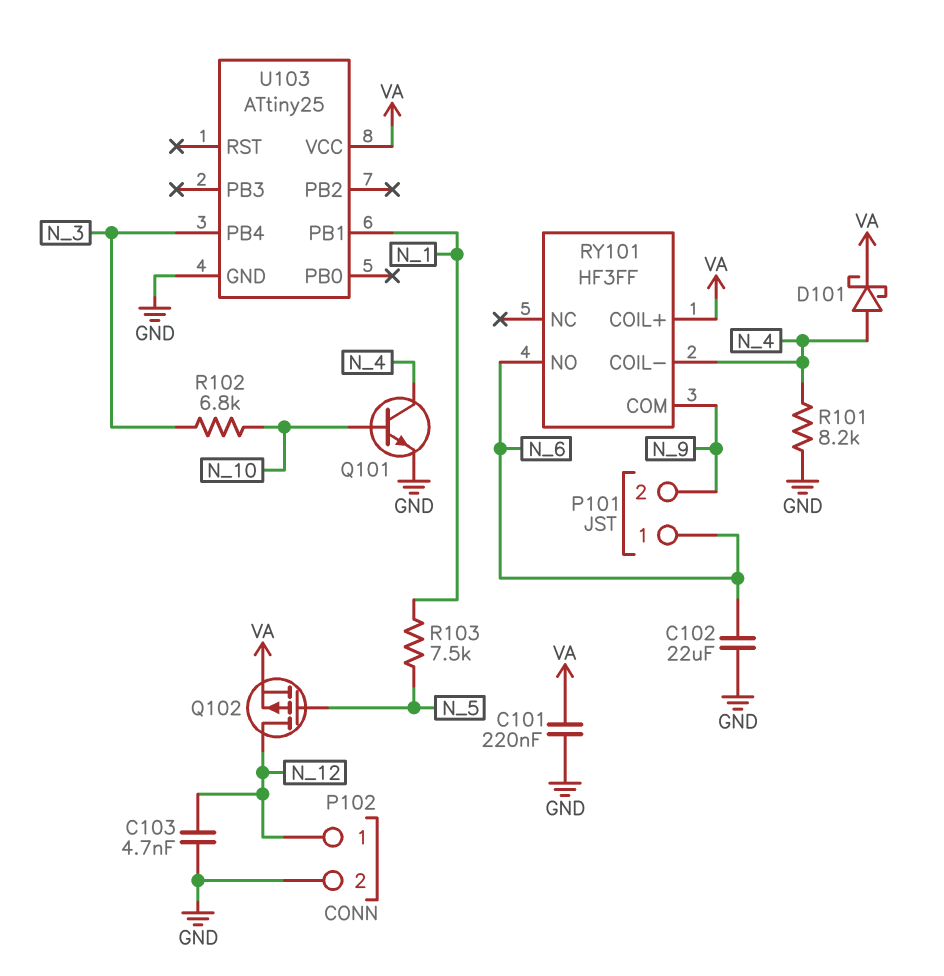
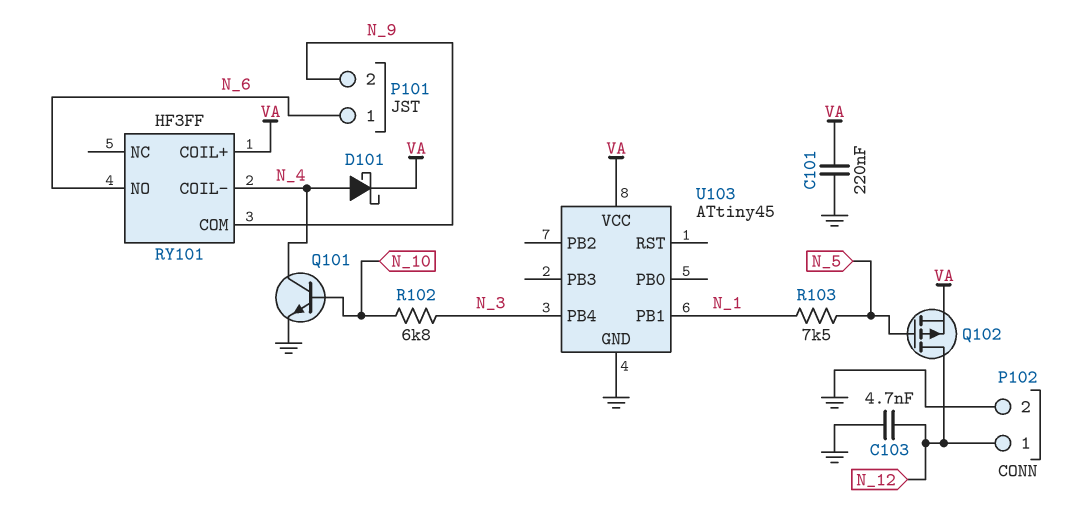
C102: 22uF (GND, N_6) -> none
R101: 8.2k (GND, N_4) -> none
U103: ATtiny25 -> ATtiny45

